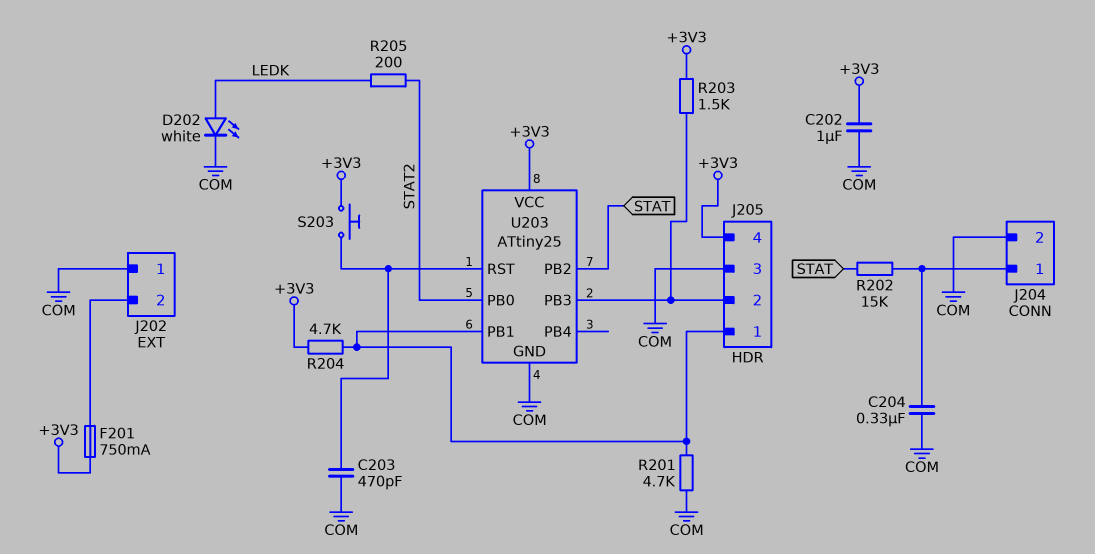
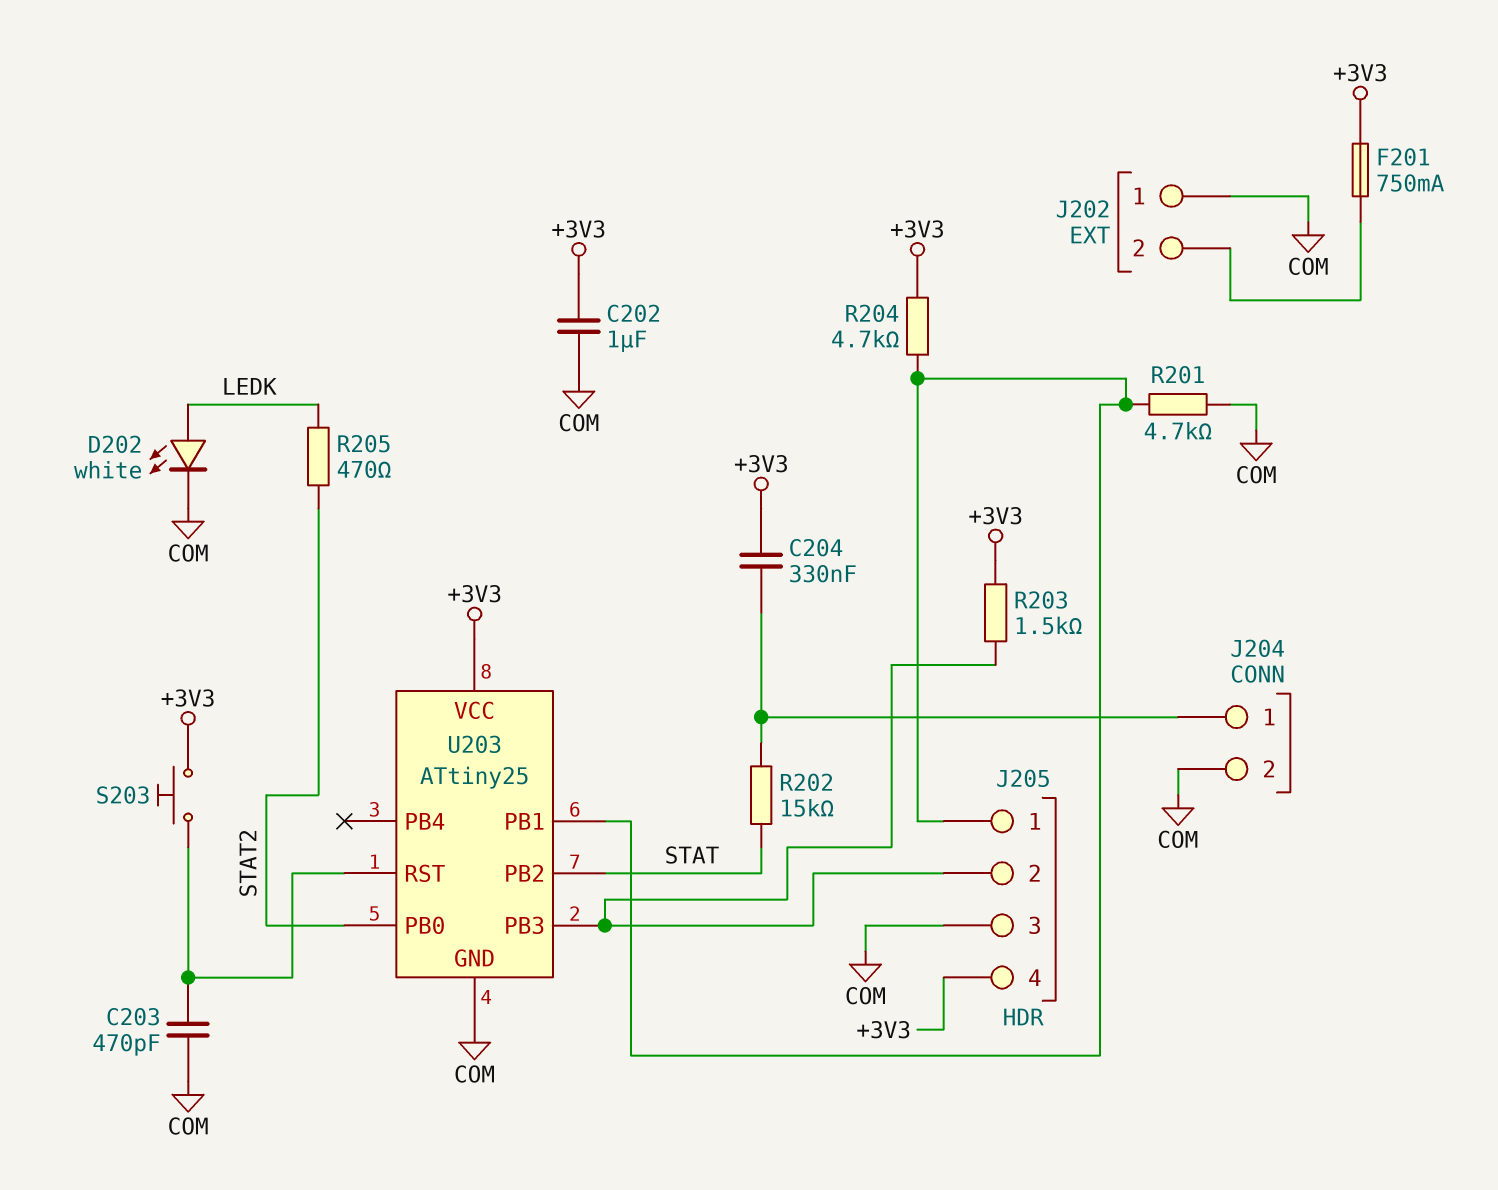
C204: 330nF (COM, J204/1) -> 330nF (+3V3, J204/1)
R205: 200 (LEDK, STAT2) -> 470 (LEDK, STAT2)

